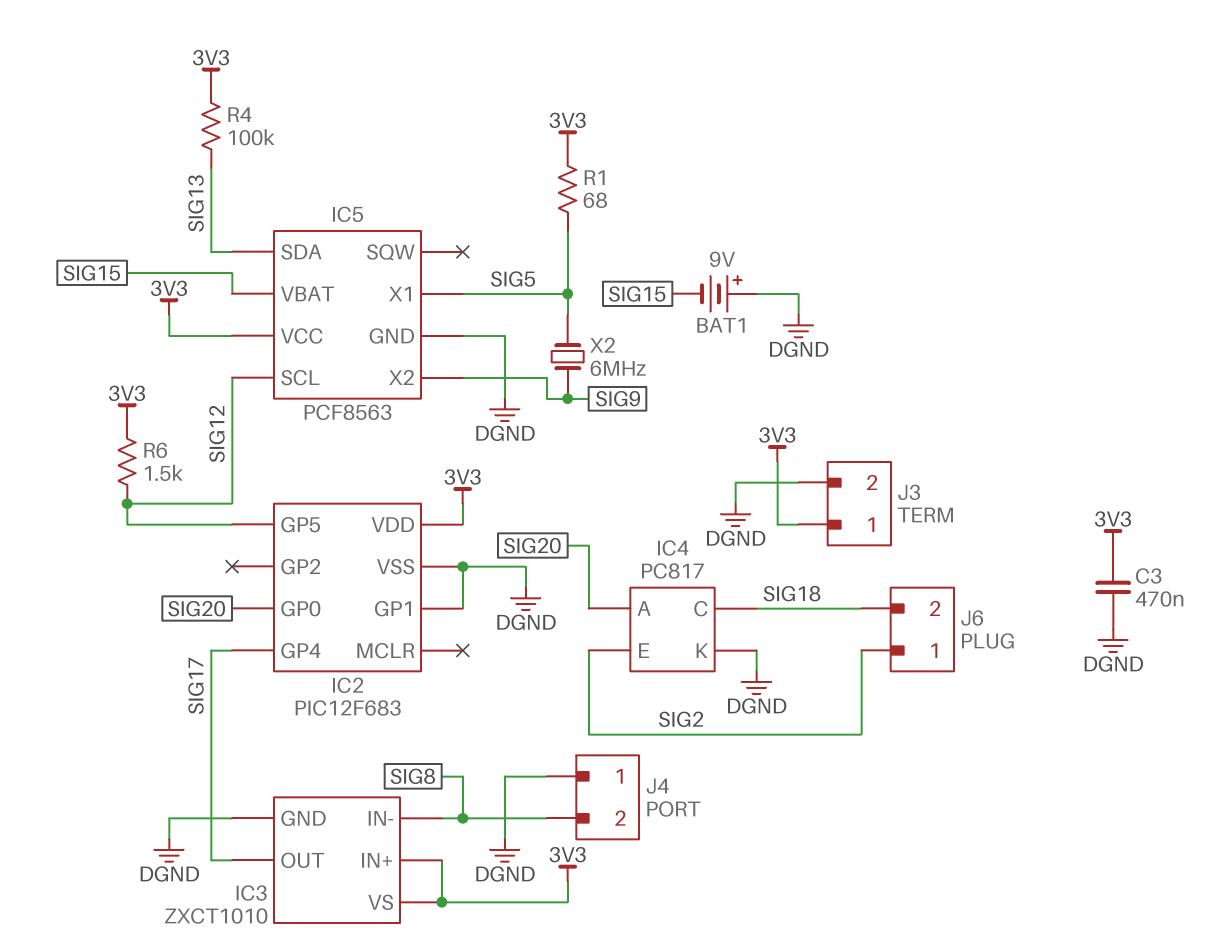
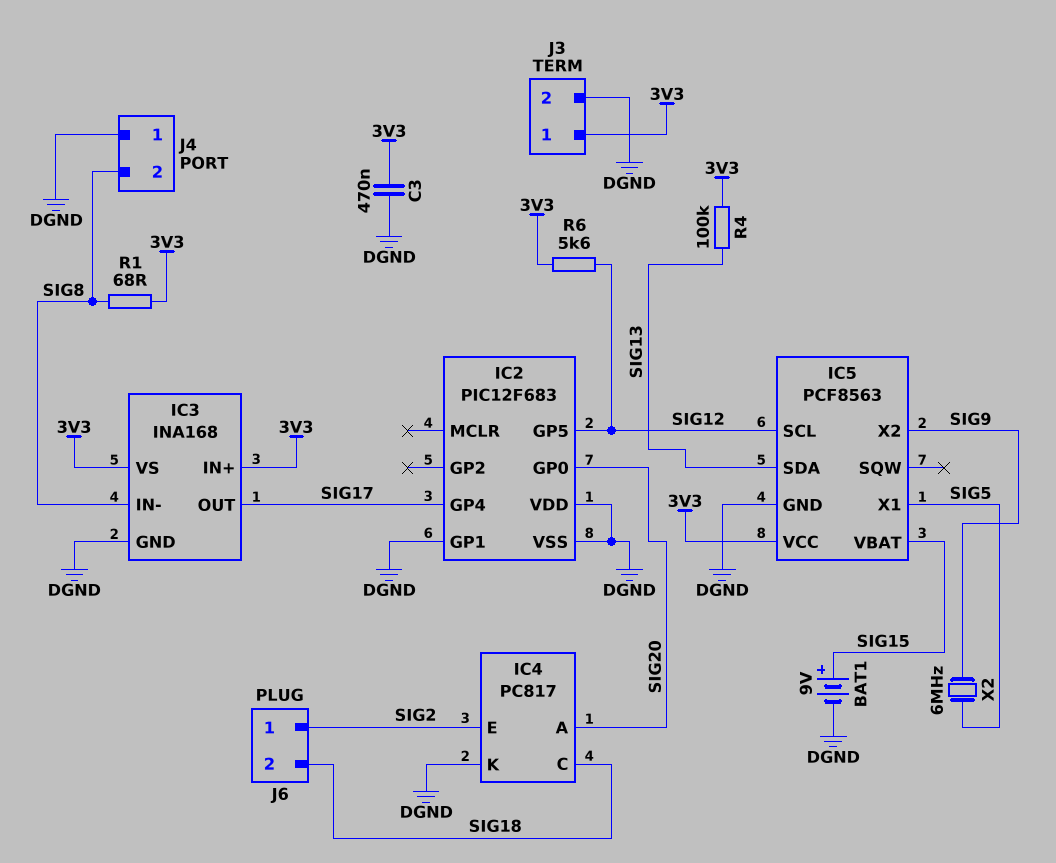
BAT1: 9V (plus DGND, minus SIG15) -> 9V (plus SIG15, minus DGND)
IC2 pin VDD: 3V3 -> DGND
IC3: ZXCT1010 -> INA168
R1: 68 (3V3, SIG5) -> 68 (3V3, SIG8)
R6: 1.5k (3V3, SIG12) -> 5.6k (3V3, SIG12)

